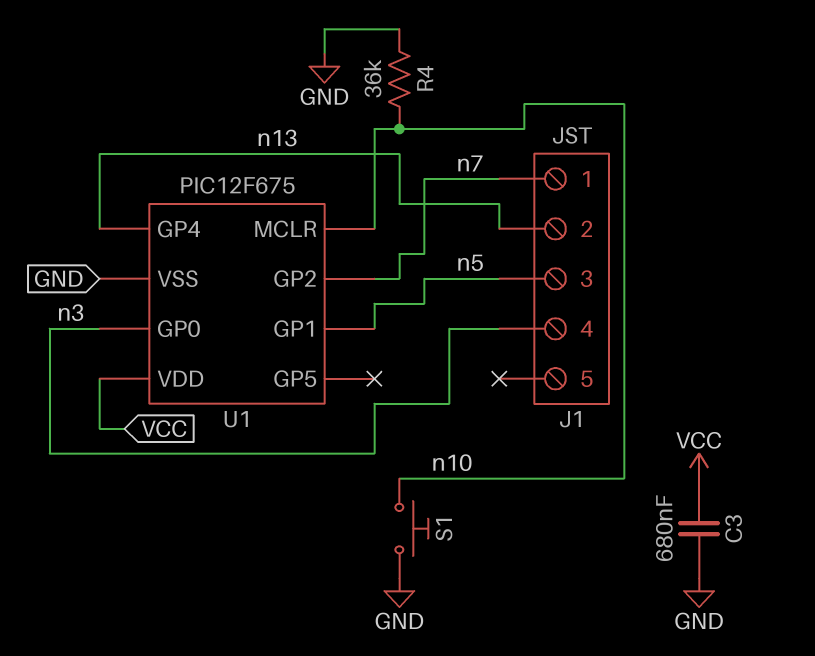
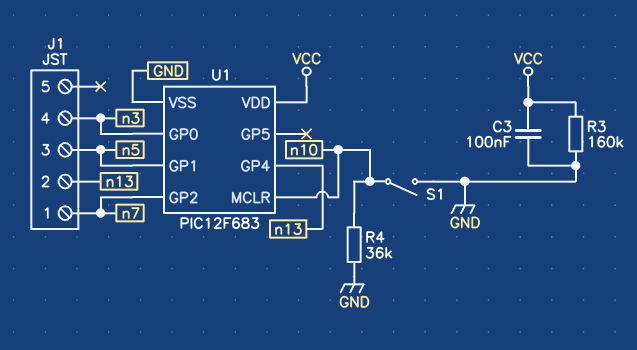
C3: 680nF (GND, VCC) -> 100nF (GND, VCC)
R3: none -> 160k (GND, VCC)
S1: button (GND, n10) -> switch (GND, n10)
U1: PIC12F675 -> PIC12F683

